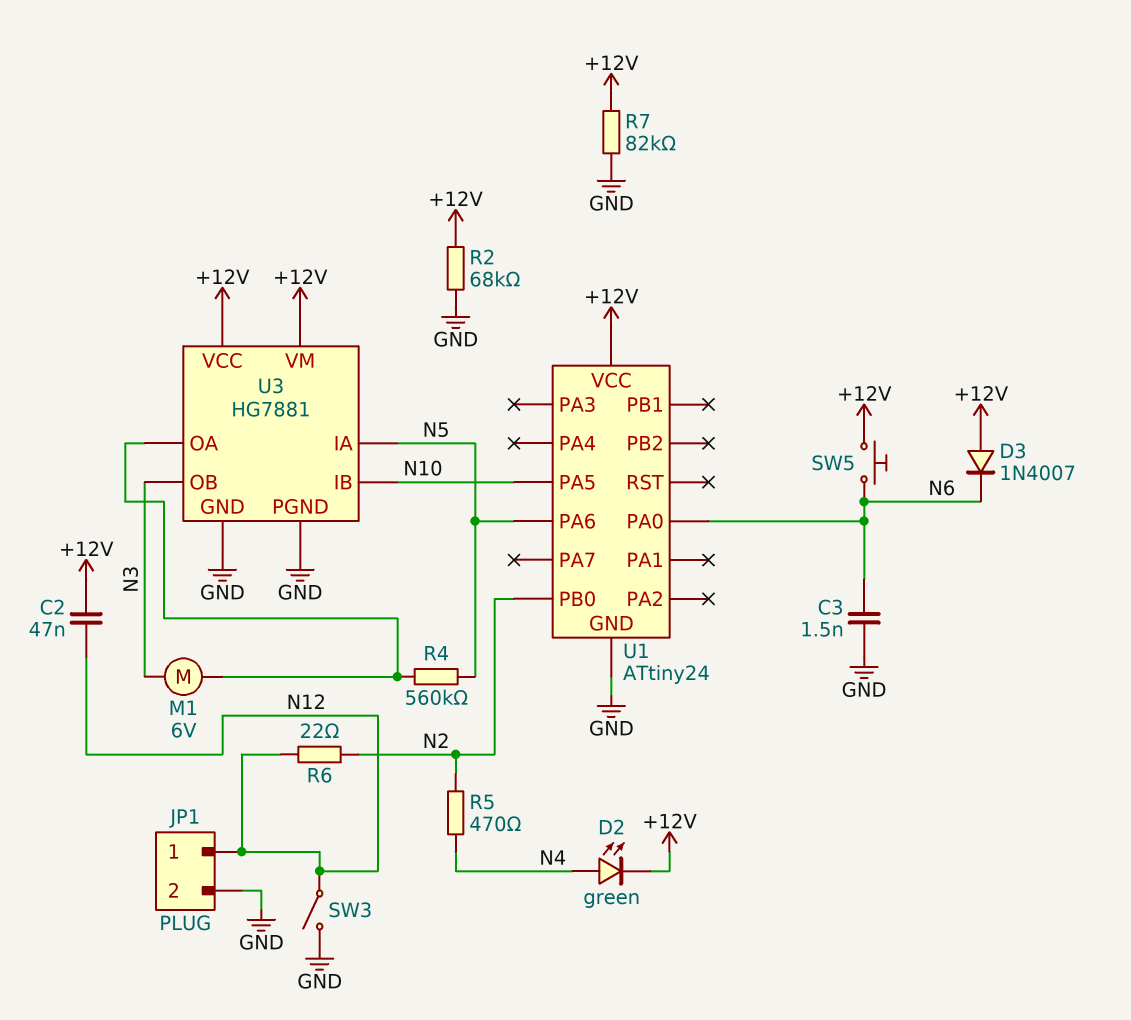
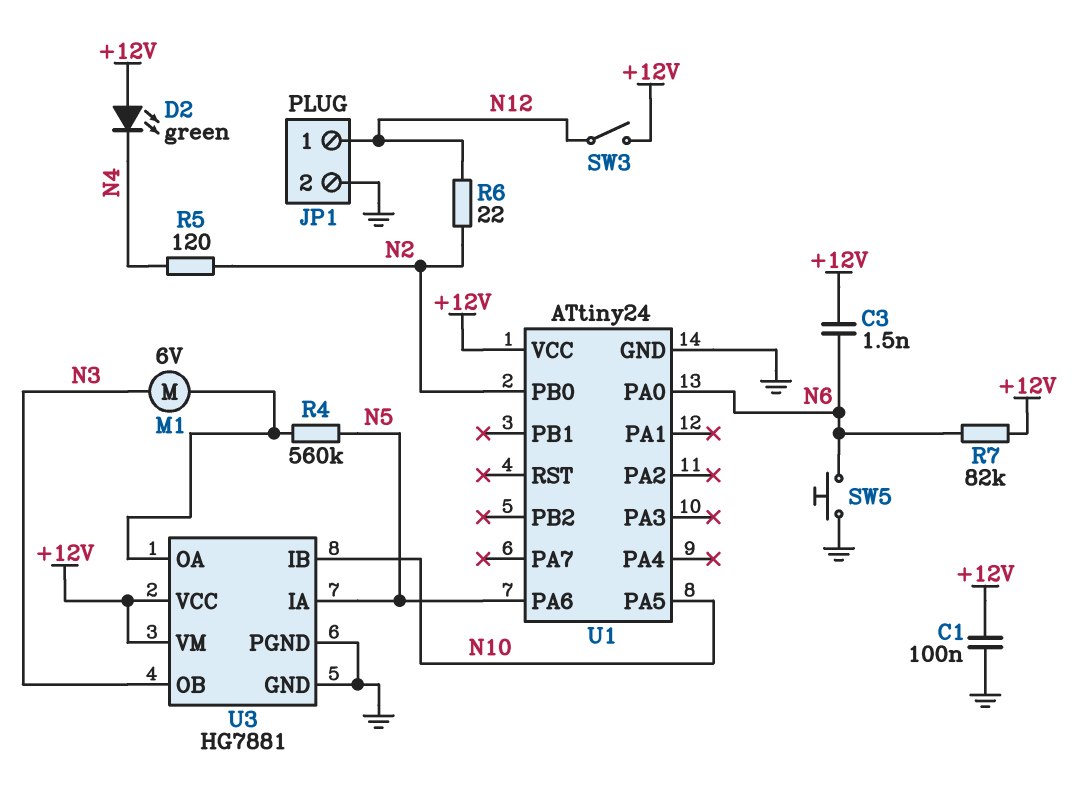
C1: none -> 100nF (+12V, GND)
C2: 47nF (+12V, N12) -> none
C3: 1.5nF (GND, N6) -> 1.5nF (+12V, N6)
D2: LED green (A N4, K +12V) -> LED green (A +12V, K N4)
D3: diode 1N4007 (A +12V, K N6) -> none
R2: 68k (+12V, GND) -> none
R5: 470 (N2, N4) -> 120 (N2, N4)
R7: 82k (+12V, GND) -> 82k (+12V, N6)
SW3: switch (GND, N12) -> switch (+12V, N12)
SW5: button (+12V, N6) -> button (GND, N6)

